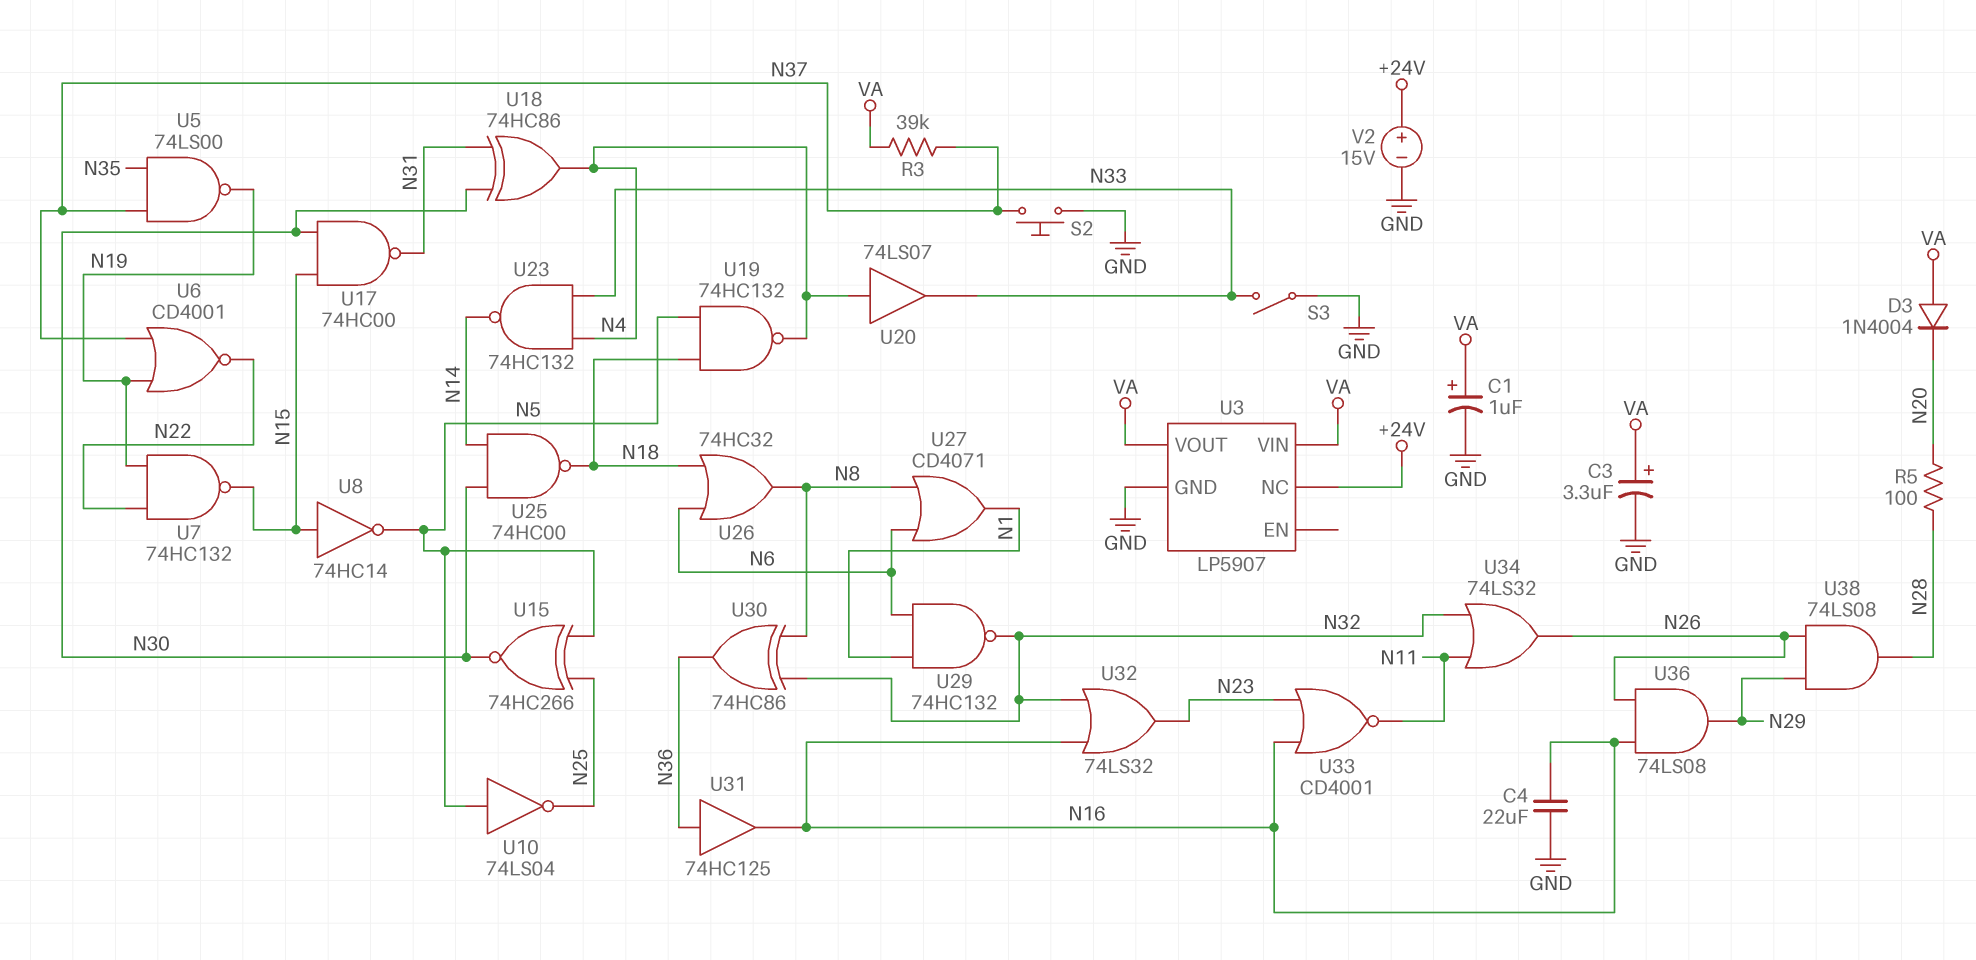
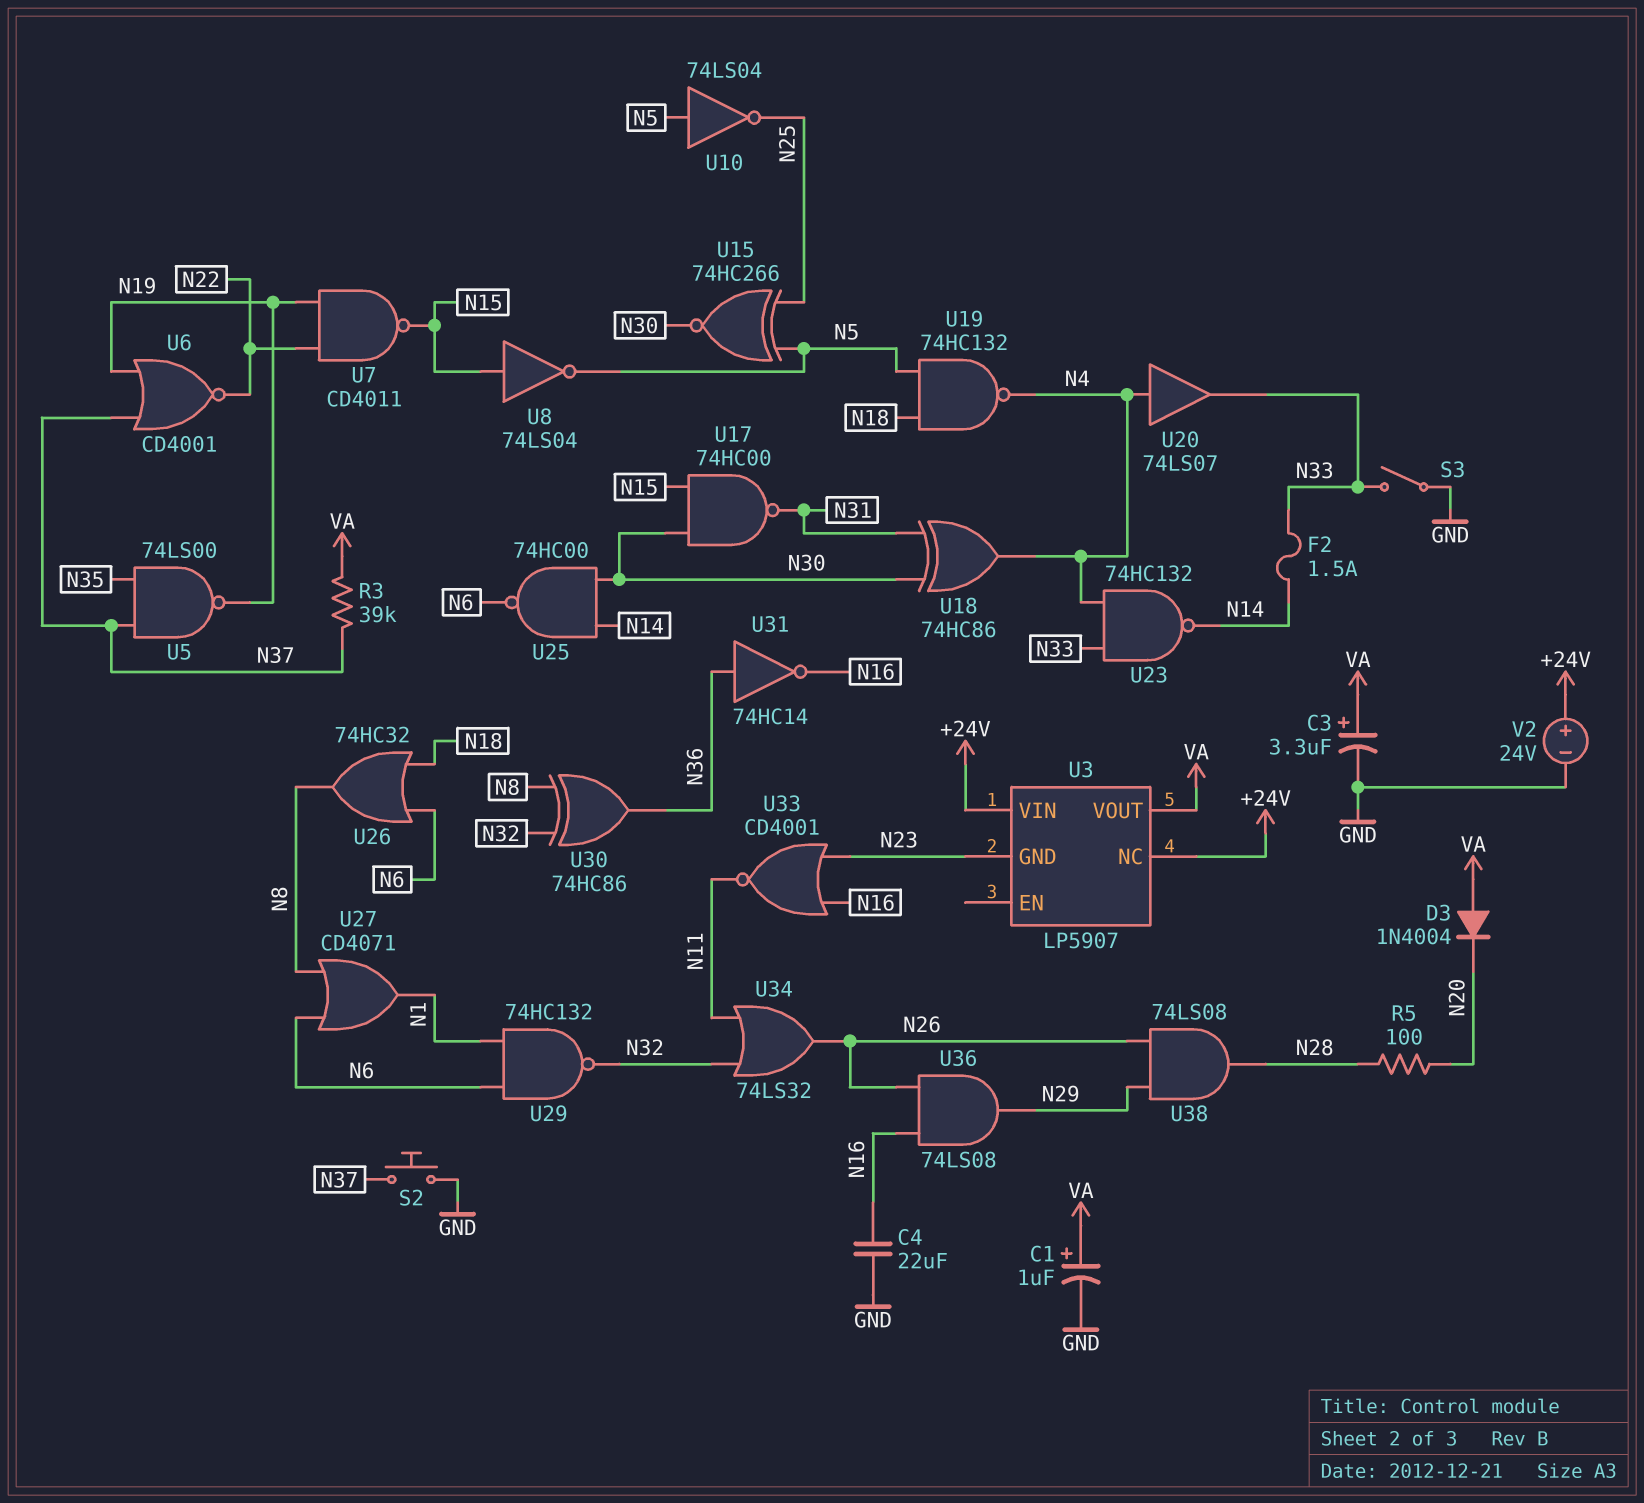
F2: none -> 1.5A (N14, N33)
U3 pin GND: GND -> N23
U3 pin VIN: VA -> +24V
U7: NAND 74HC132 (in N19, in N22, out N15) -> NAND CD4011 (in N19, in N22, out N15)
U8: NOT 74HC14 (in N15, out N5) -> NOT 74LS04 (in N15, out N5)
U25: NAND 74HC00 (in N14, in N30, out N18) -> NAND 74HC00 (in N14, in N30, out N6)
U31: buffer 74HC125 (in N36, out N16) -> NOT 74HC14 (in N36, out N16)
U32: OR 74LS32 (in N16, in N32, out N23) -> none
V2: 15V (plus +24V, minus GND) -> 24V (plus +24V, minus GND)

